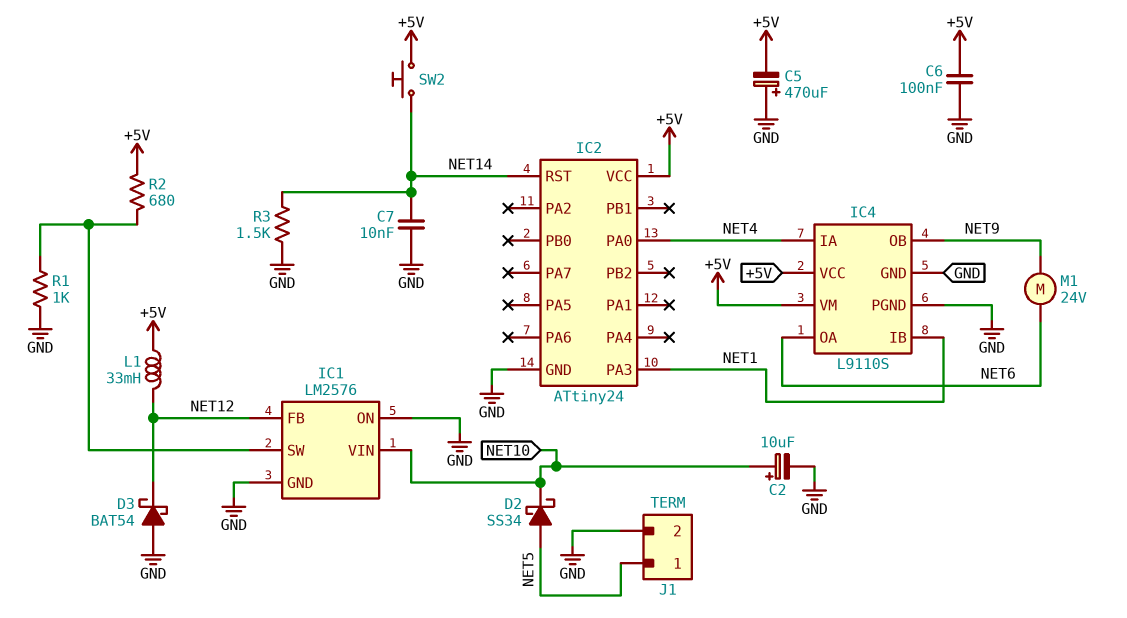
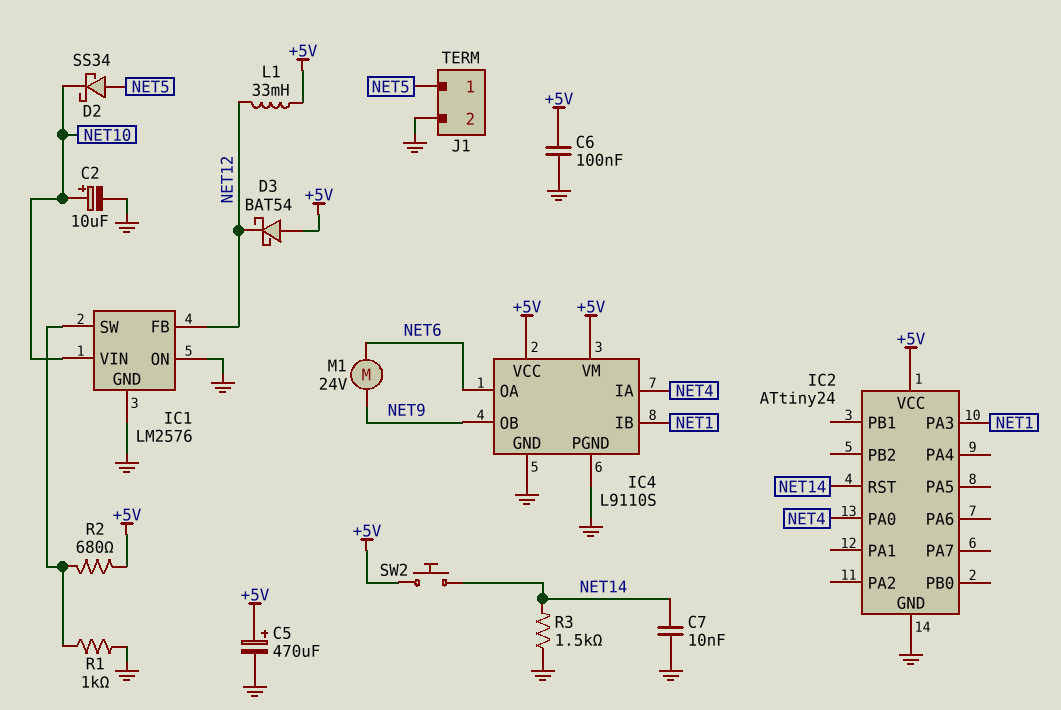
C5: 470uF (plus GND, minus +5V) -> 470uF (plus +5V, minus GND)
D3: schottky BAT54 (A GND, K NET12) -> schottky BAT54 (A +5V, K NET12)

